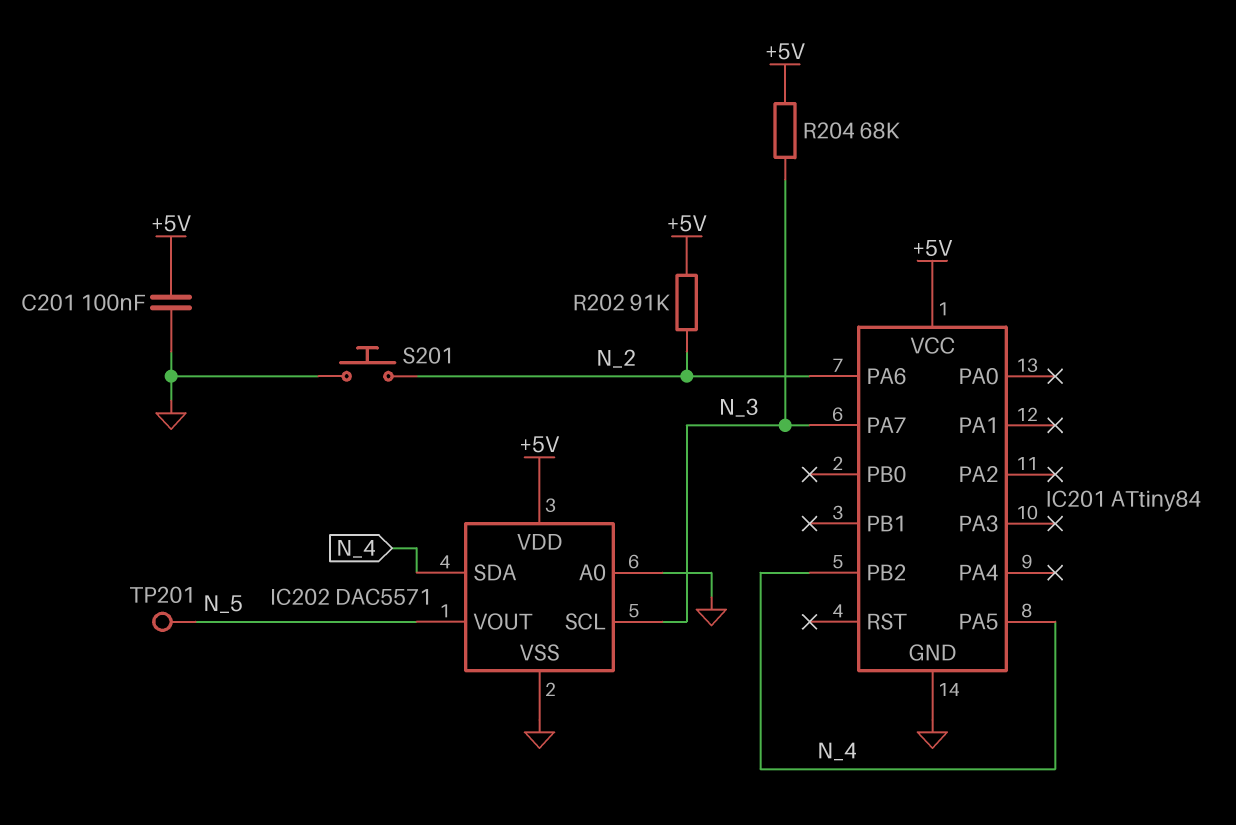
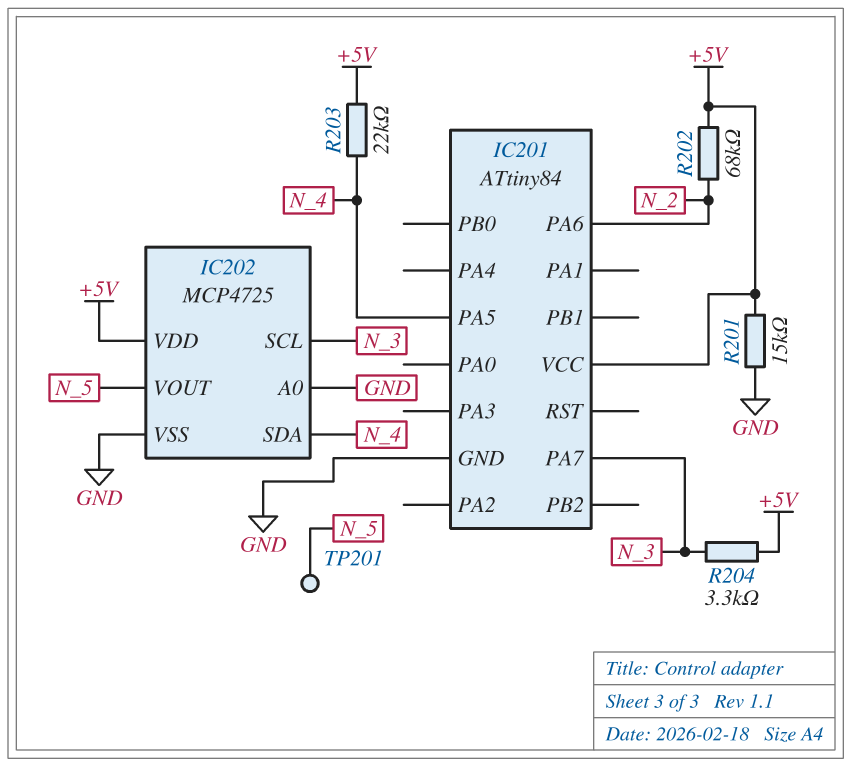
C201: 100nF (+5V, GND) -> none
IC201 pin PB2: N_4 -> none
IC202: DAC5571 -> MCP4725
R201: none -> 15k (+5V, GND)
R202: 91k (+5V, N_2) -> 68k (+5V, N_2)
R203: none -> 22k (+5V, N_4)
R204: 68k (+5V, N_3) -> 3.3k (+5V, N_3)
S201: button (GND, N_2) -> none

